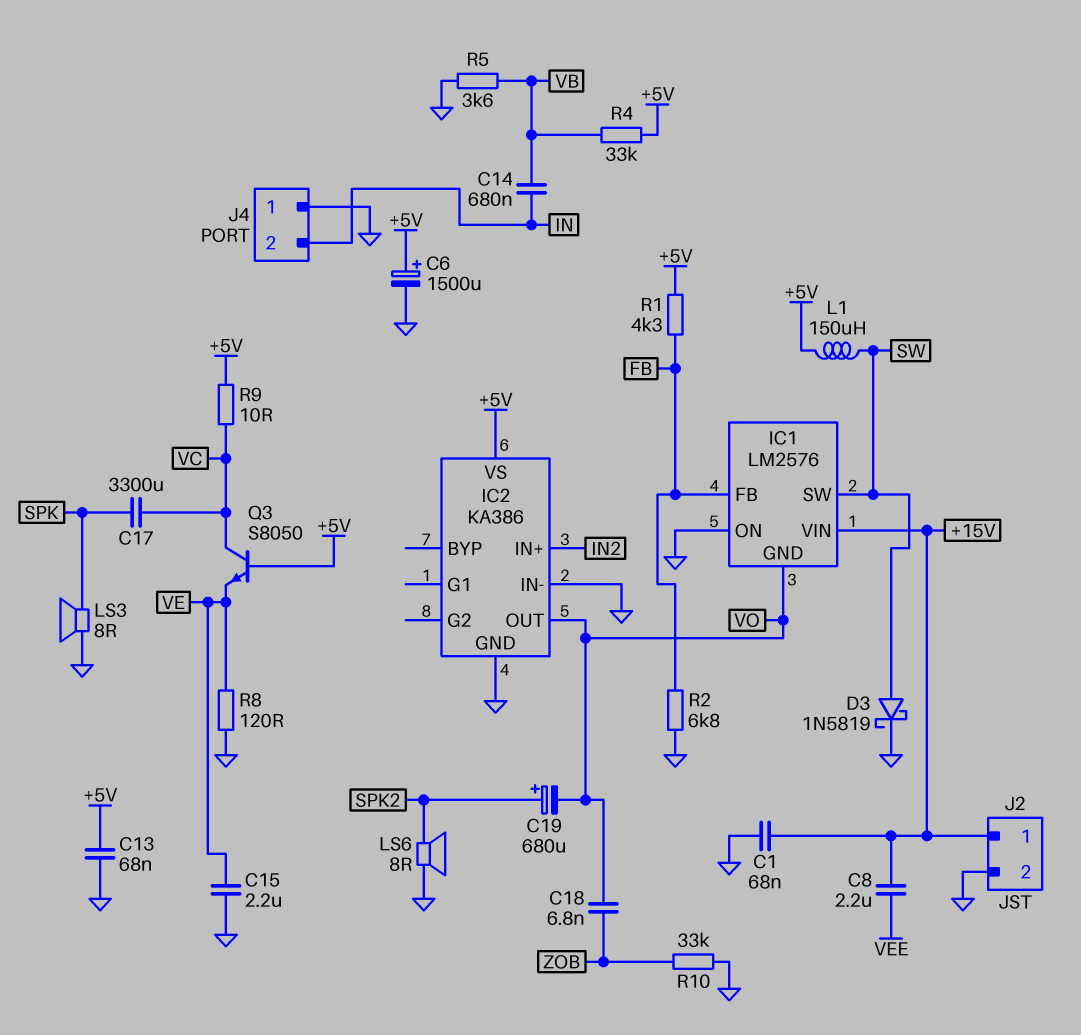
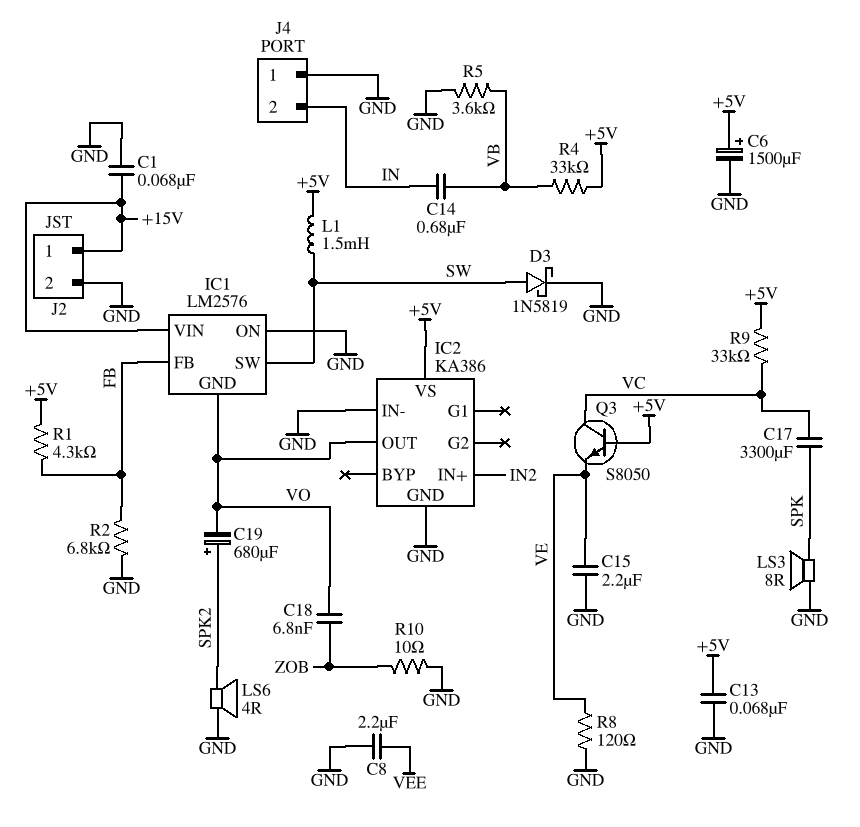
C8: 2.2uF (+15V, VEE) -> 2.2uF (GND, VEE)
L1: 150uH (+5V, SW) -> 1.5mH (+5V, SW)
LS6: speaker 8R (GND, SPK2) -> speaker 4R (GND, SPK2)
R9: 10 (+5V, VC) -> 33k (+5V, VC)
R10: 33k (GND, ZOB) -> 10 (GND, ZOB)

